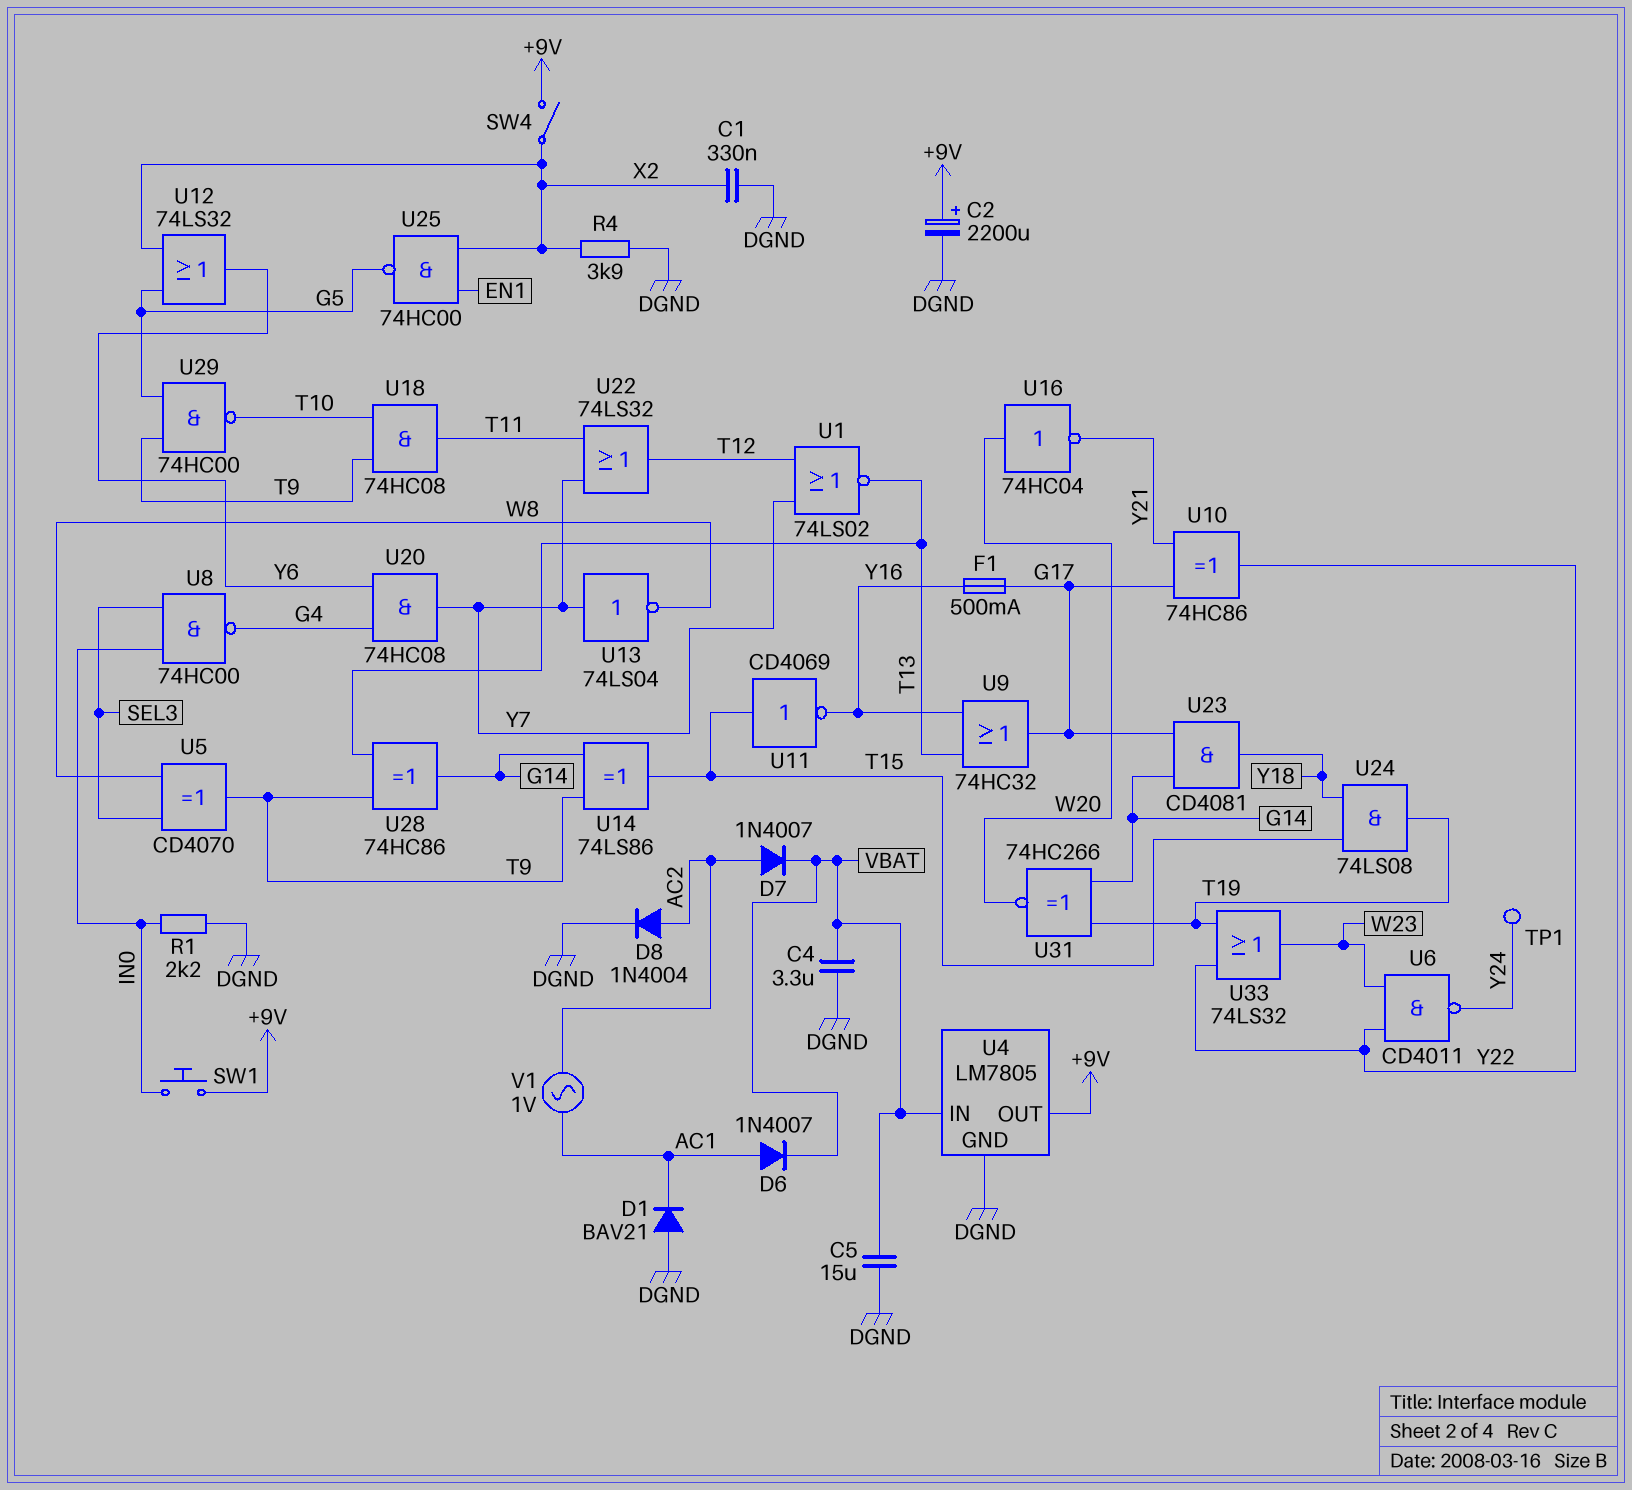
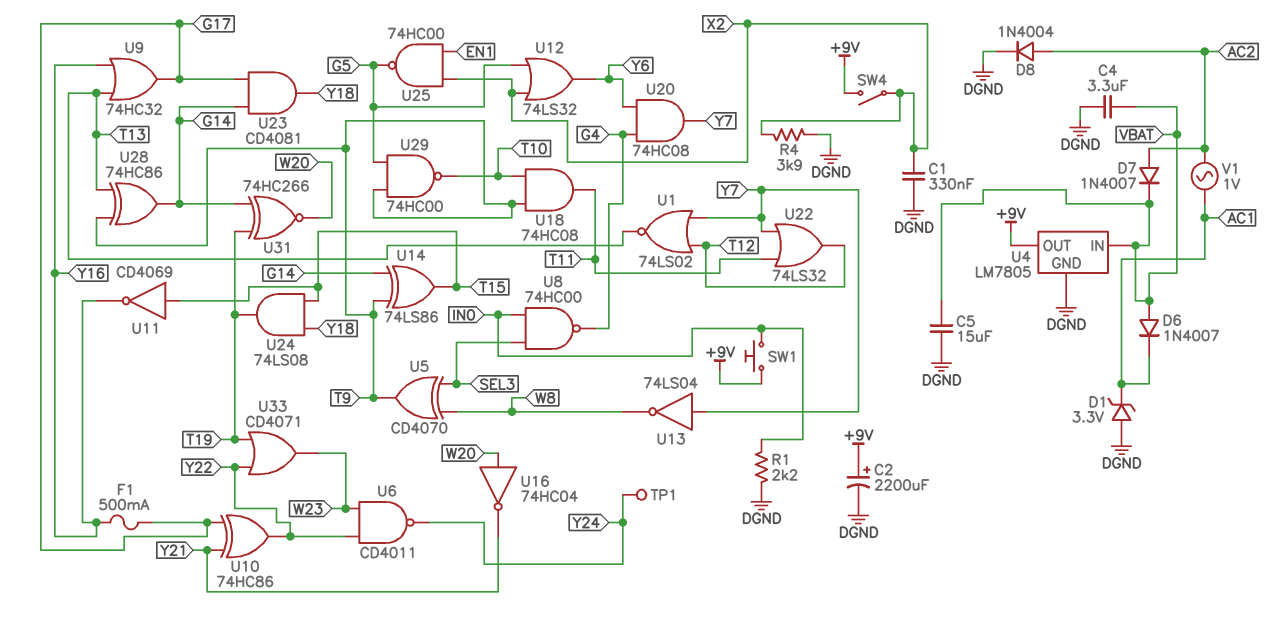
D1: diode BAV21 (A DGND, K AC1) -> zener 3.3V (A DGND, K AC1)
D6: diode 1N4007 (A AC1, K VBAT) -> diode 1N4007 (A VBAT, K AC1)
U33: OR 74LS32 (in T19, in Y22, out W23) -> OR CD4071 (in T19, in Y22, out W23)

